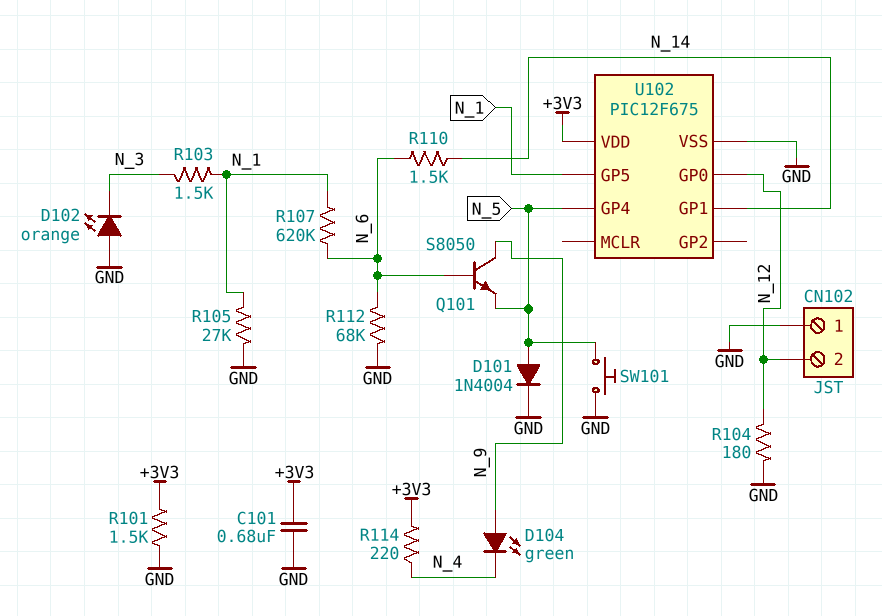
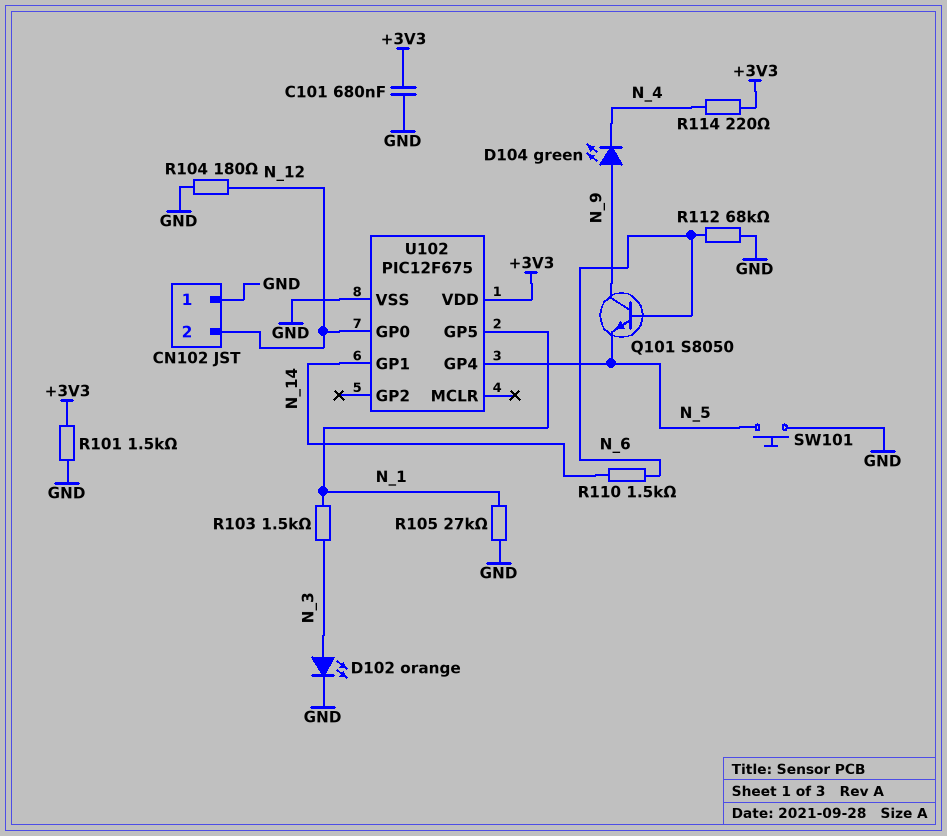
D101: diode 1N4004 (A N_5, K GND) -> none
D102: LED orange (A GND, K N_3) -> LED orange (A N_3, K GND)
R107: 620k (N_1, N_6) -> none

